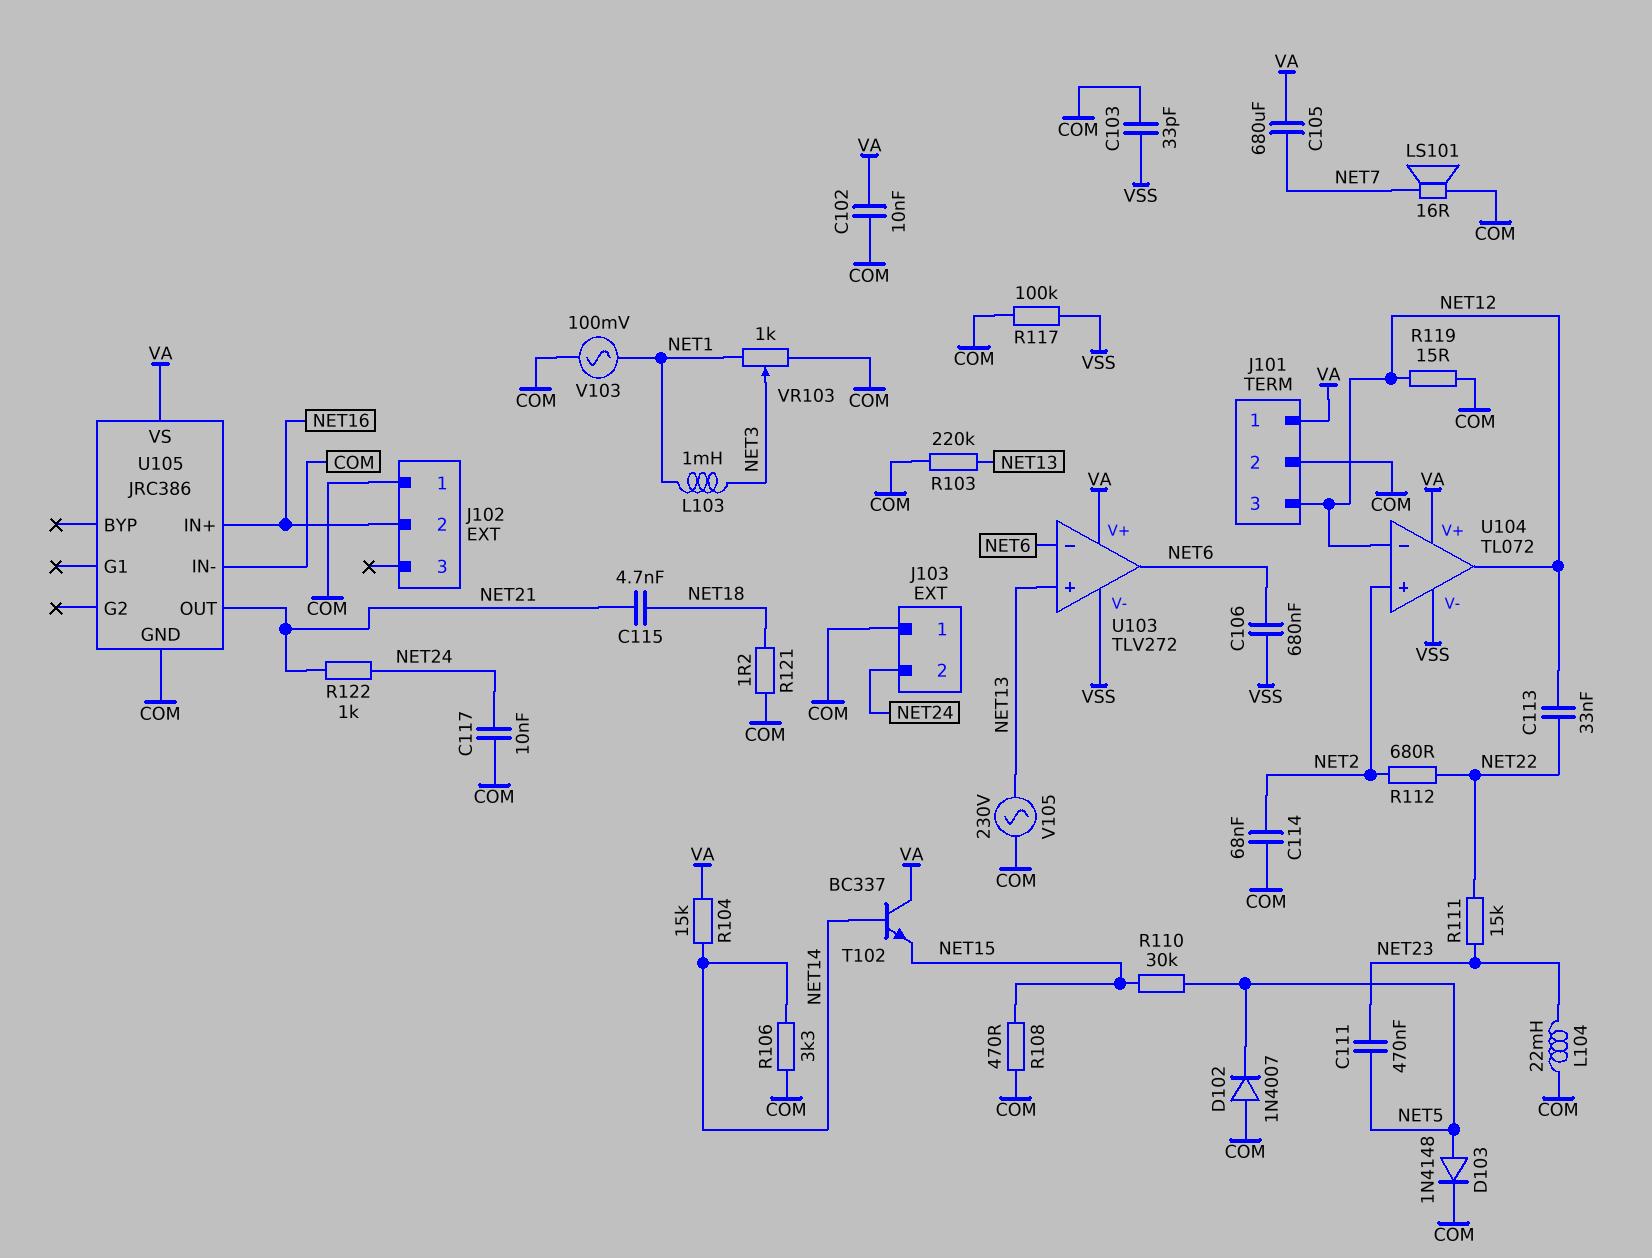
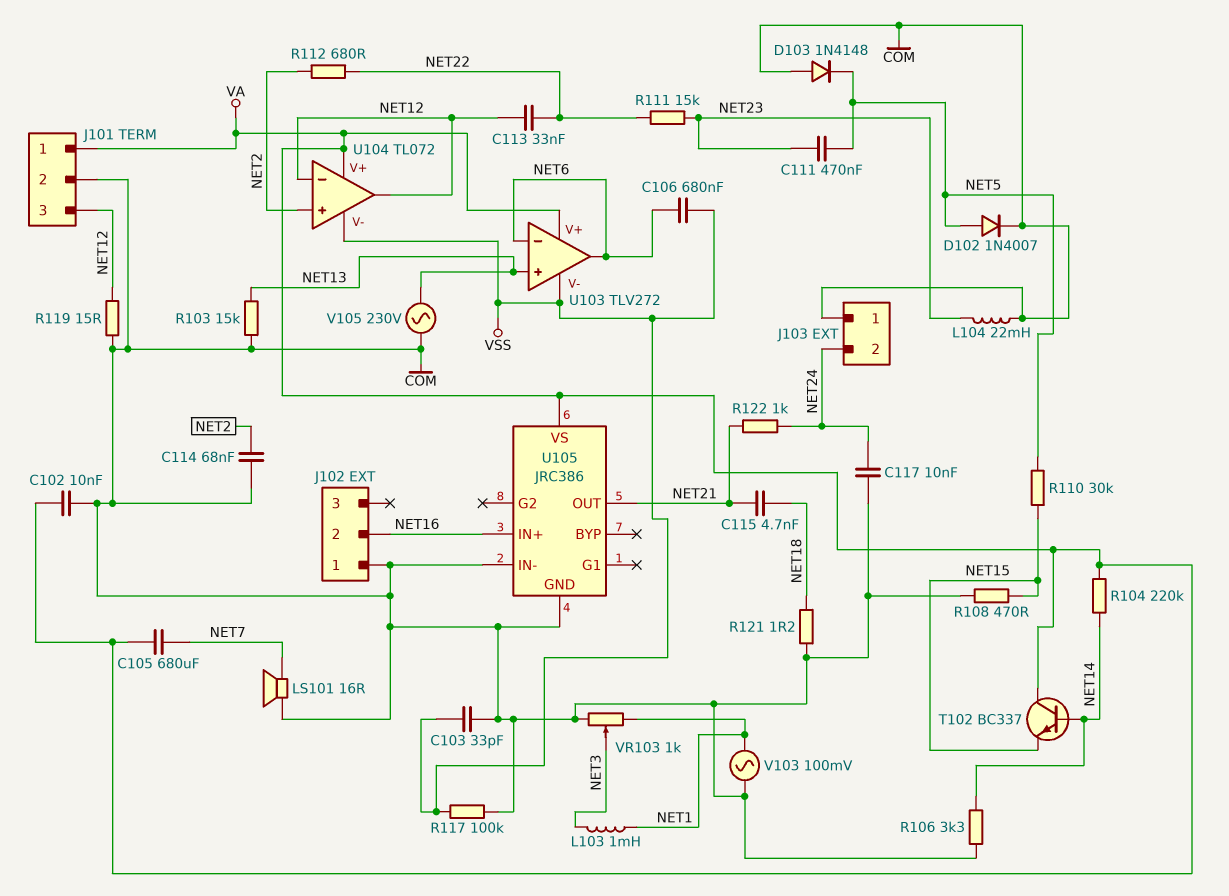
D102: diode 1N4007 (A COM, K NET5) -> diode 1N4007 (A NET5, K COM)
D103: diode 1N4148 (A NET5, K COM) -> diode 1N4148 (A COM, K NET5)
R103: 220k (COM, NET13) -> 15k (COM, NET13)
R104: 15k (NET14, VA) -> 220k (NET14, VA)

